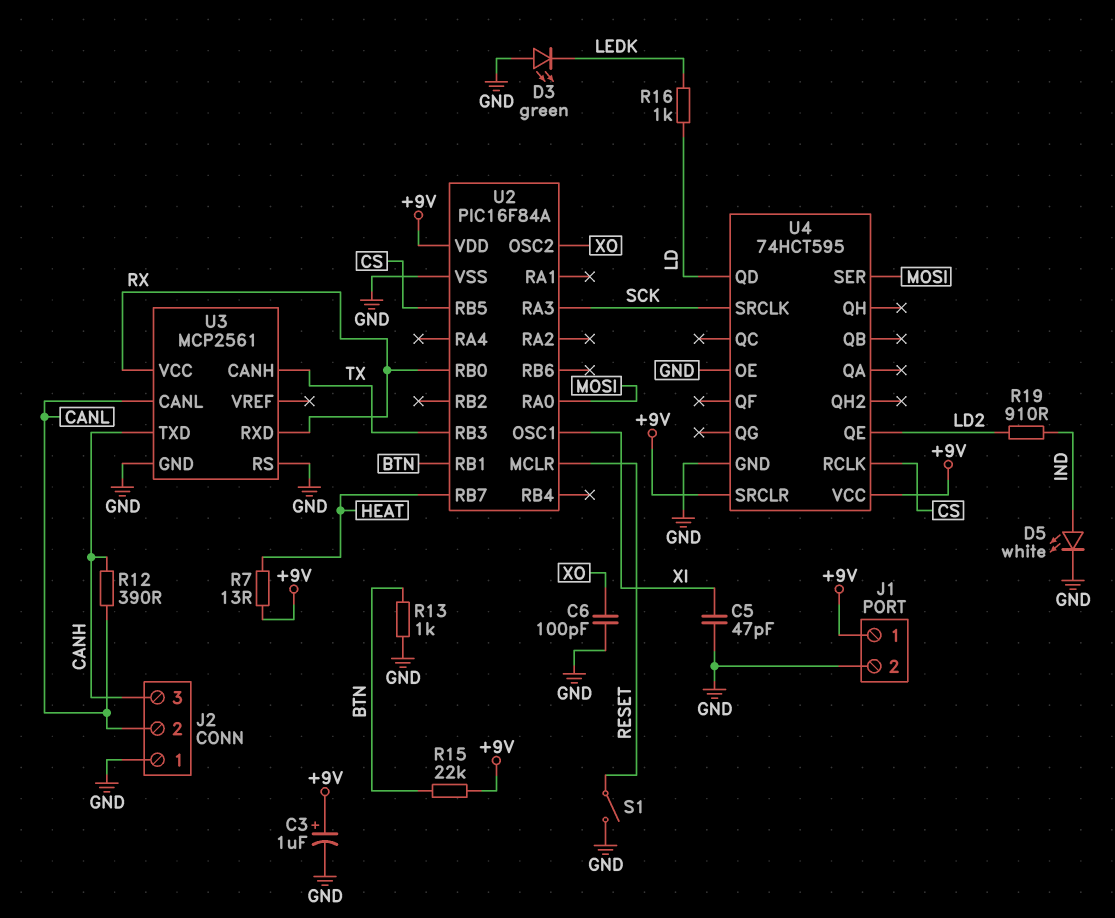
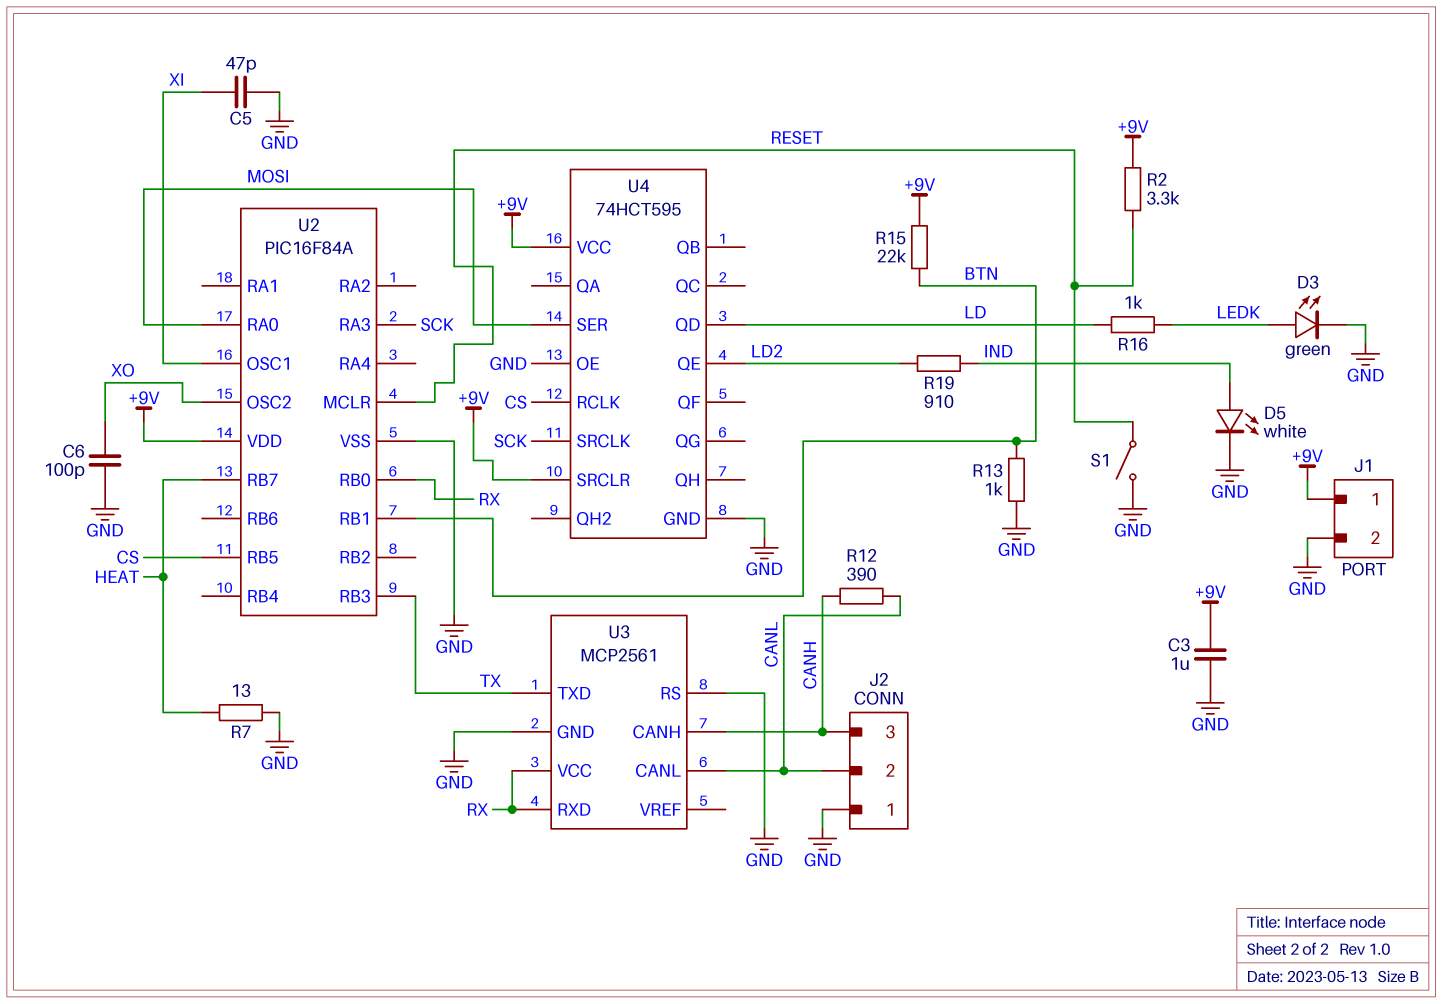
C3: 1uF (plus +9V, minus GND) -> 1uF (+9V, GND)
D3: LED green (A GND, K LEDK) -> LED green (A LEDK, K GND)
R2: none -> 3.3k (+9V, RESET)
R7: 13 (+9V, HEAT) -> 13 (GND, HEAT)
U3 pin CANH: TX -> CANH
U3 pin TXD: CANH -> TX

